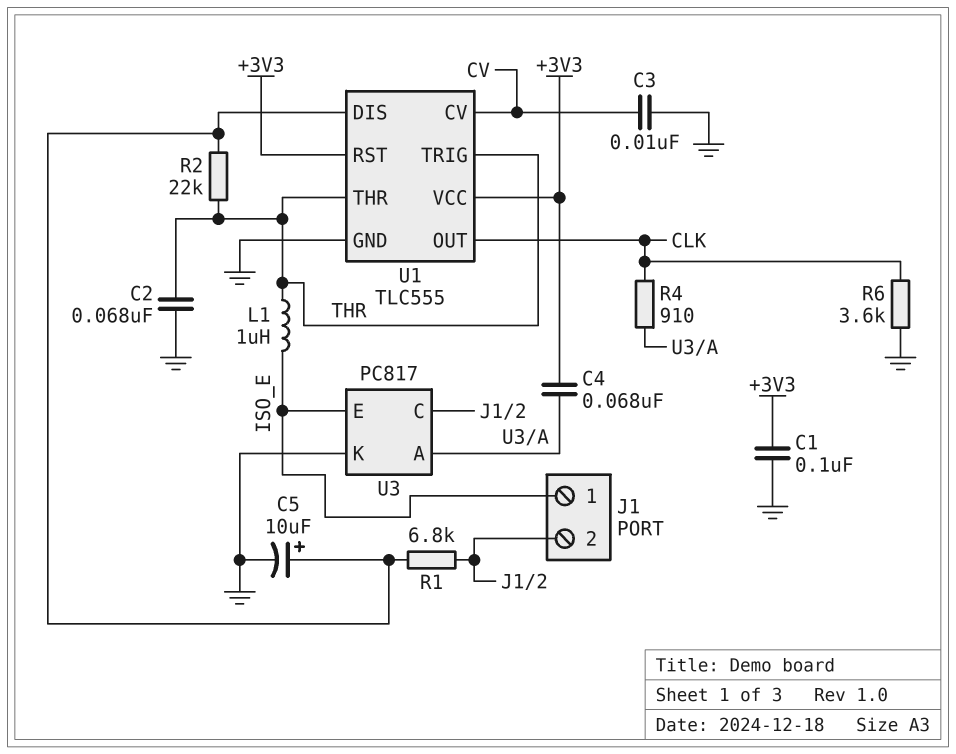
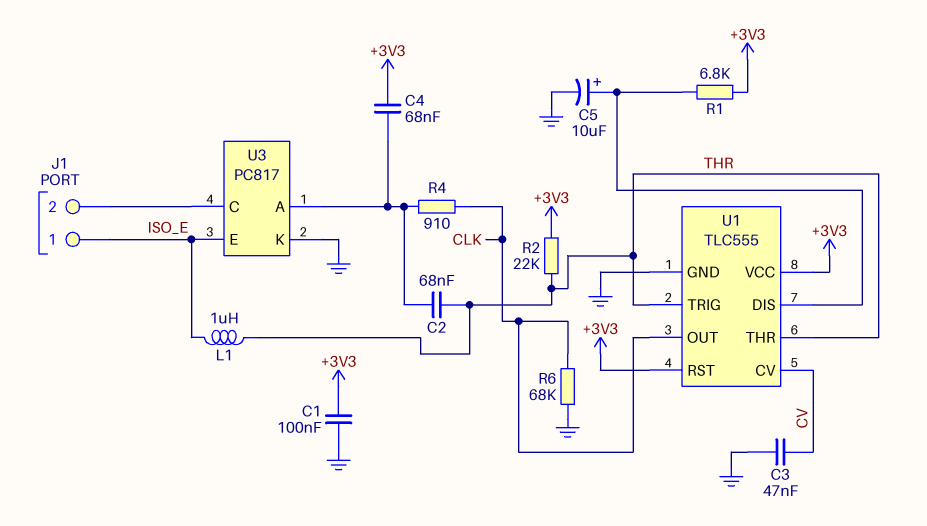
C2: 68nF (GND, THR) -> 68nF (THR, U3/A)
C3: 10nF (CV, GND) -> 47nF (CV, GND)
R1: 6.8k (J1/2, U1/DIS) -> 6.8k (+3V3, U1/DIS)
R2: 22k (THR, U1/DIS) -> 22k (+3V3, THR)
R6: 3.6k (CLK, GND) -> 68k (CLK, GND)

